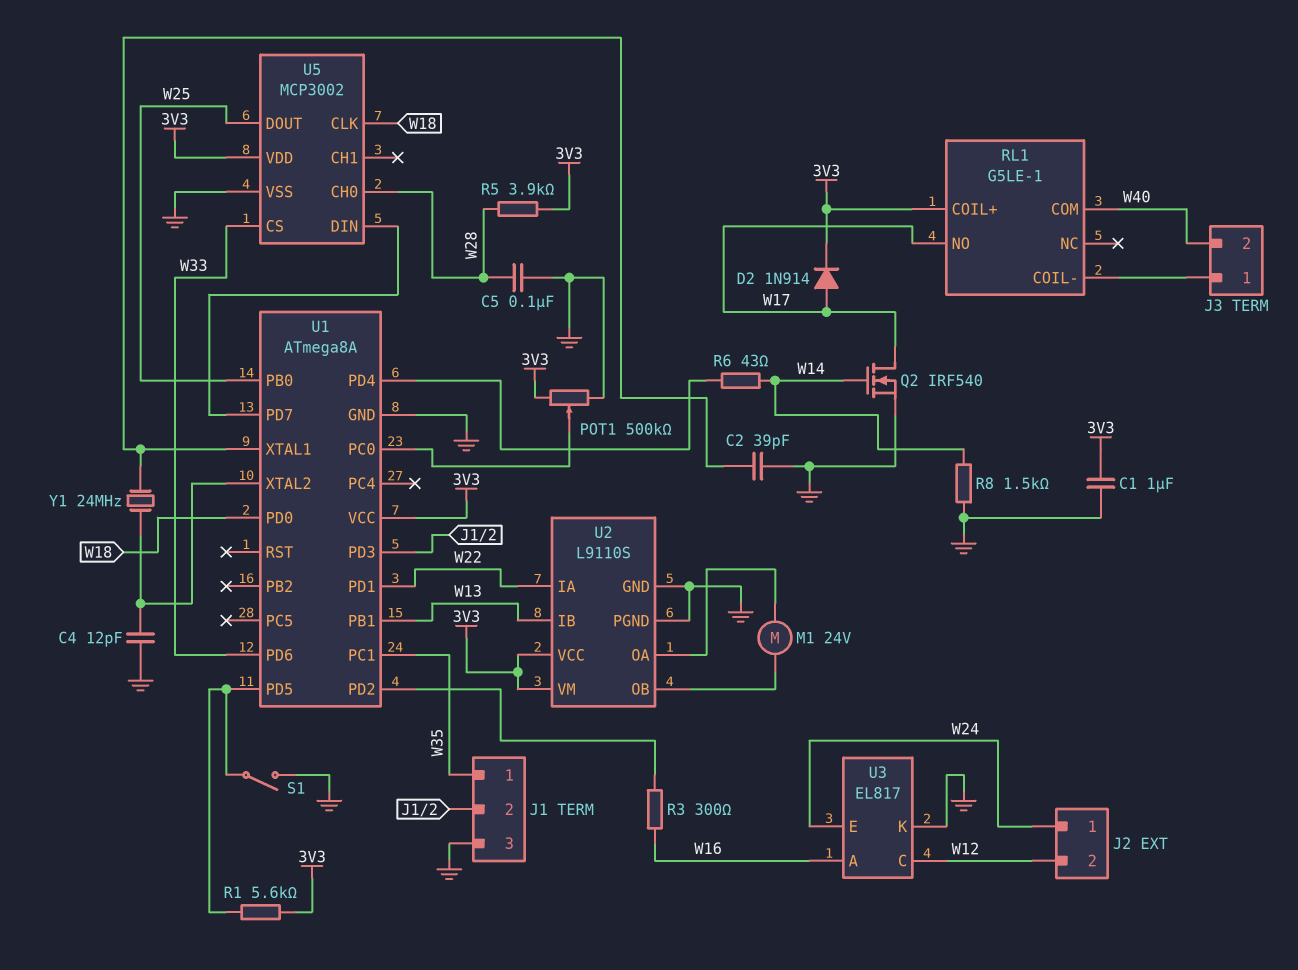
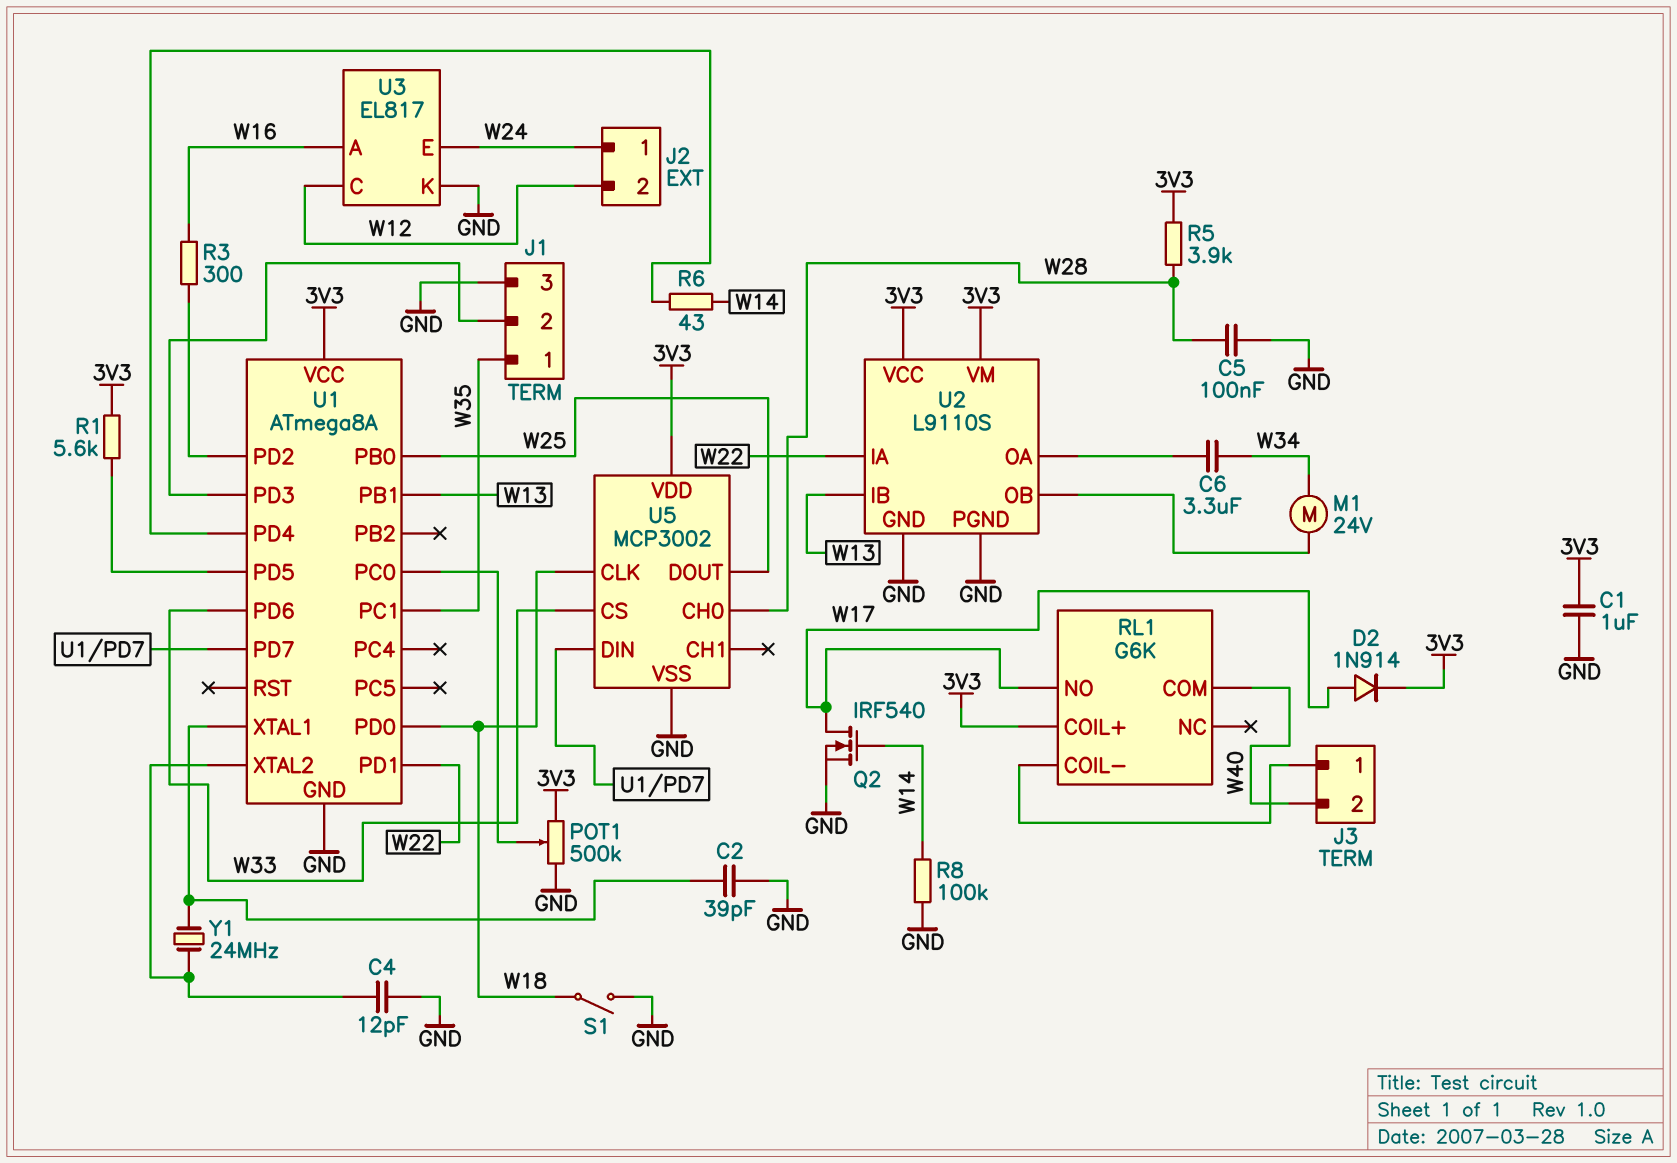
C6: none -> 3.3uF (U2/OA, W34)
M1: motor 24V (U2/OA, U2/OB) -> motor 24V (U2/OB, W34)
R8: 1.5k (GND, W14) -> 100k (GND, W14)
RL1: G5LE-1 -> G6K
S1: switch (GND, U1/PD5) -> switch (GND, W18)

